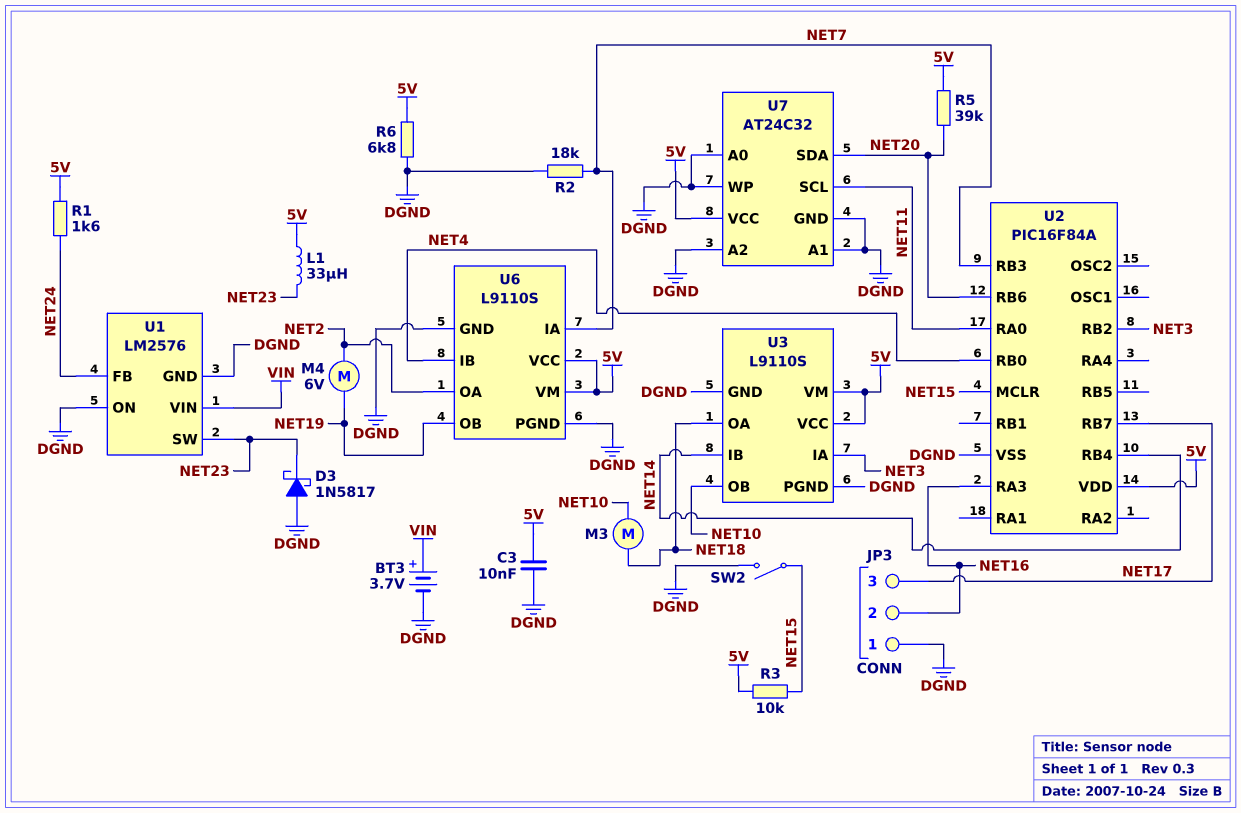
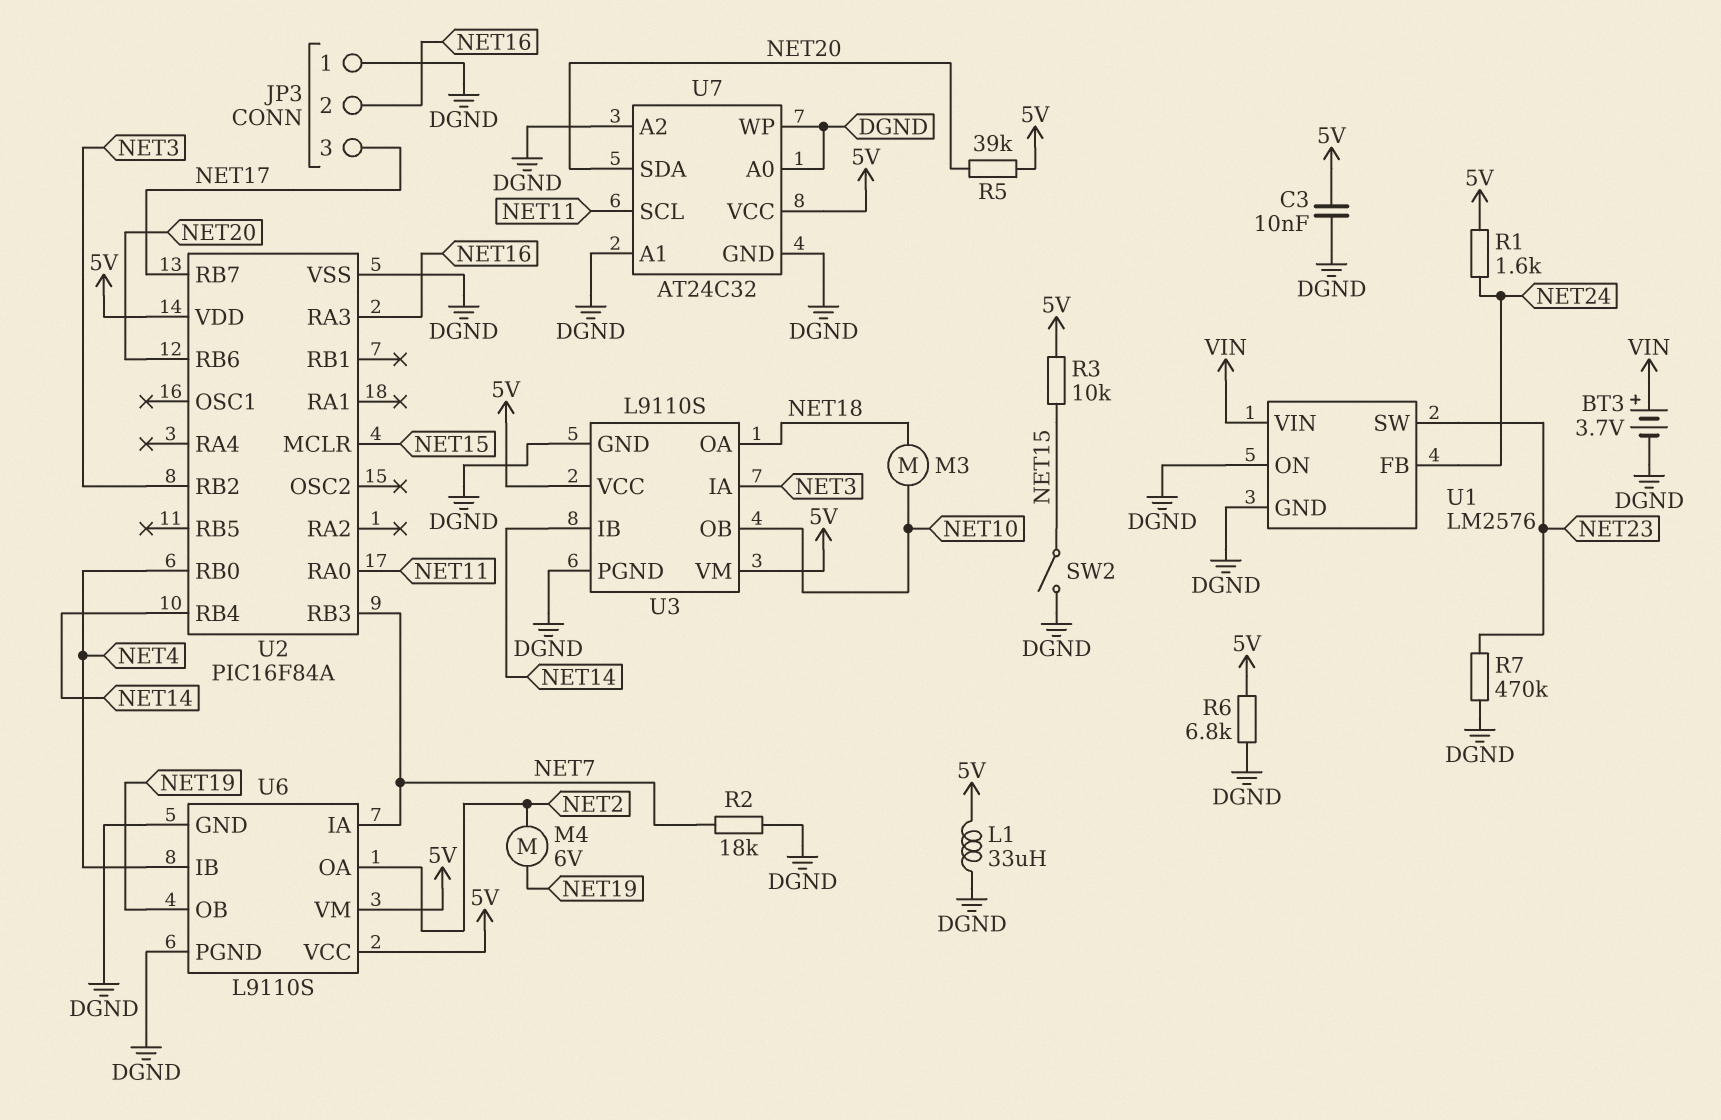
D3: schottky 1N5817 (A DGND, K NET23) -> none
L1: 33uH (5V, NET23) -> 33uH (5V, DGND)
R7: none -> 470k (DGND, NET23)

